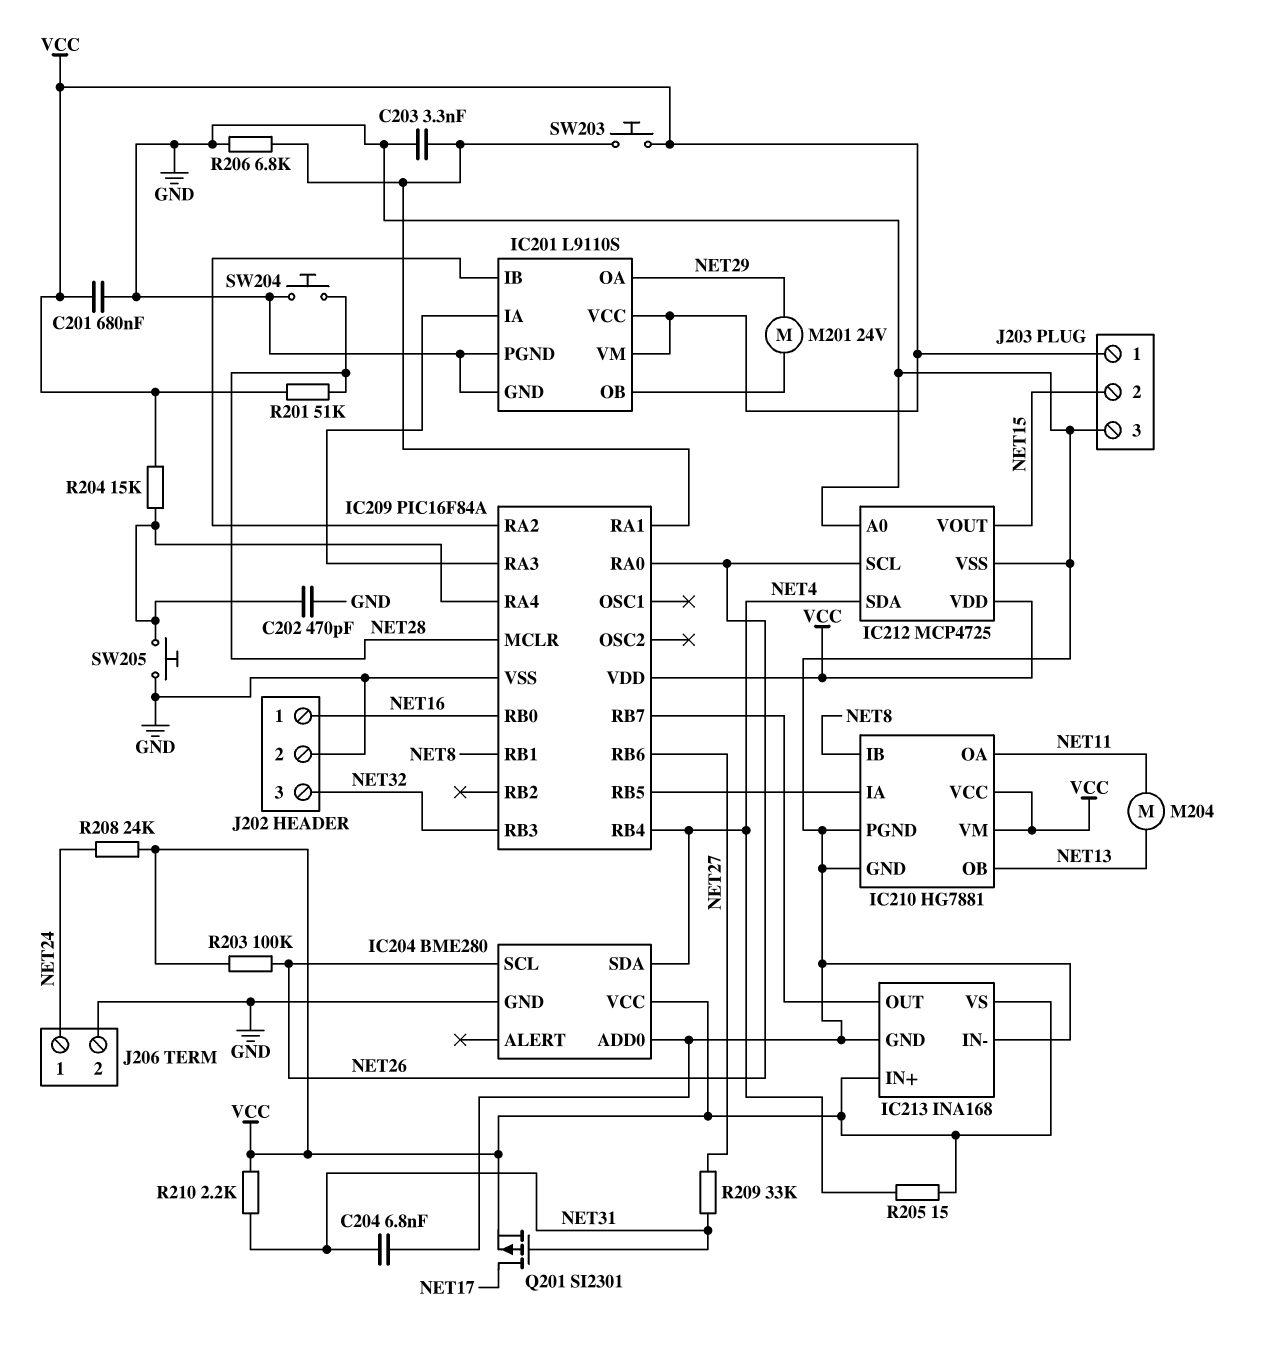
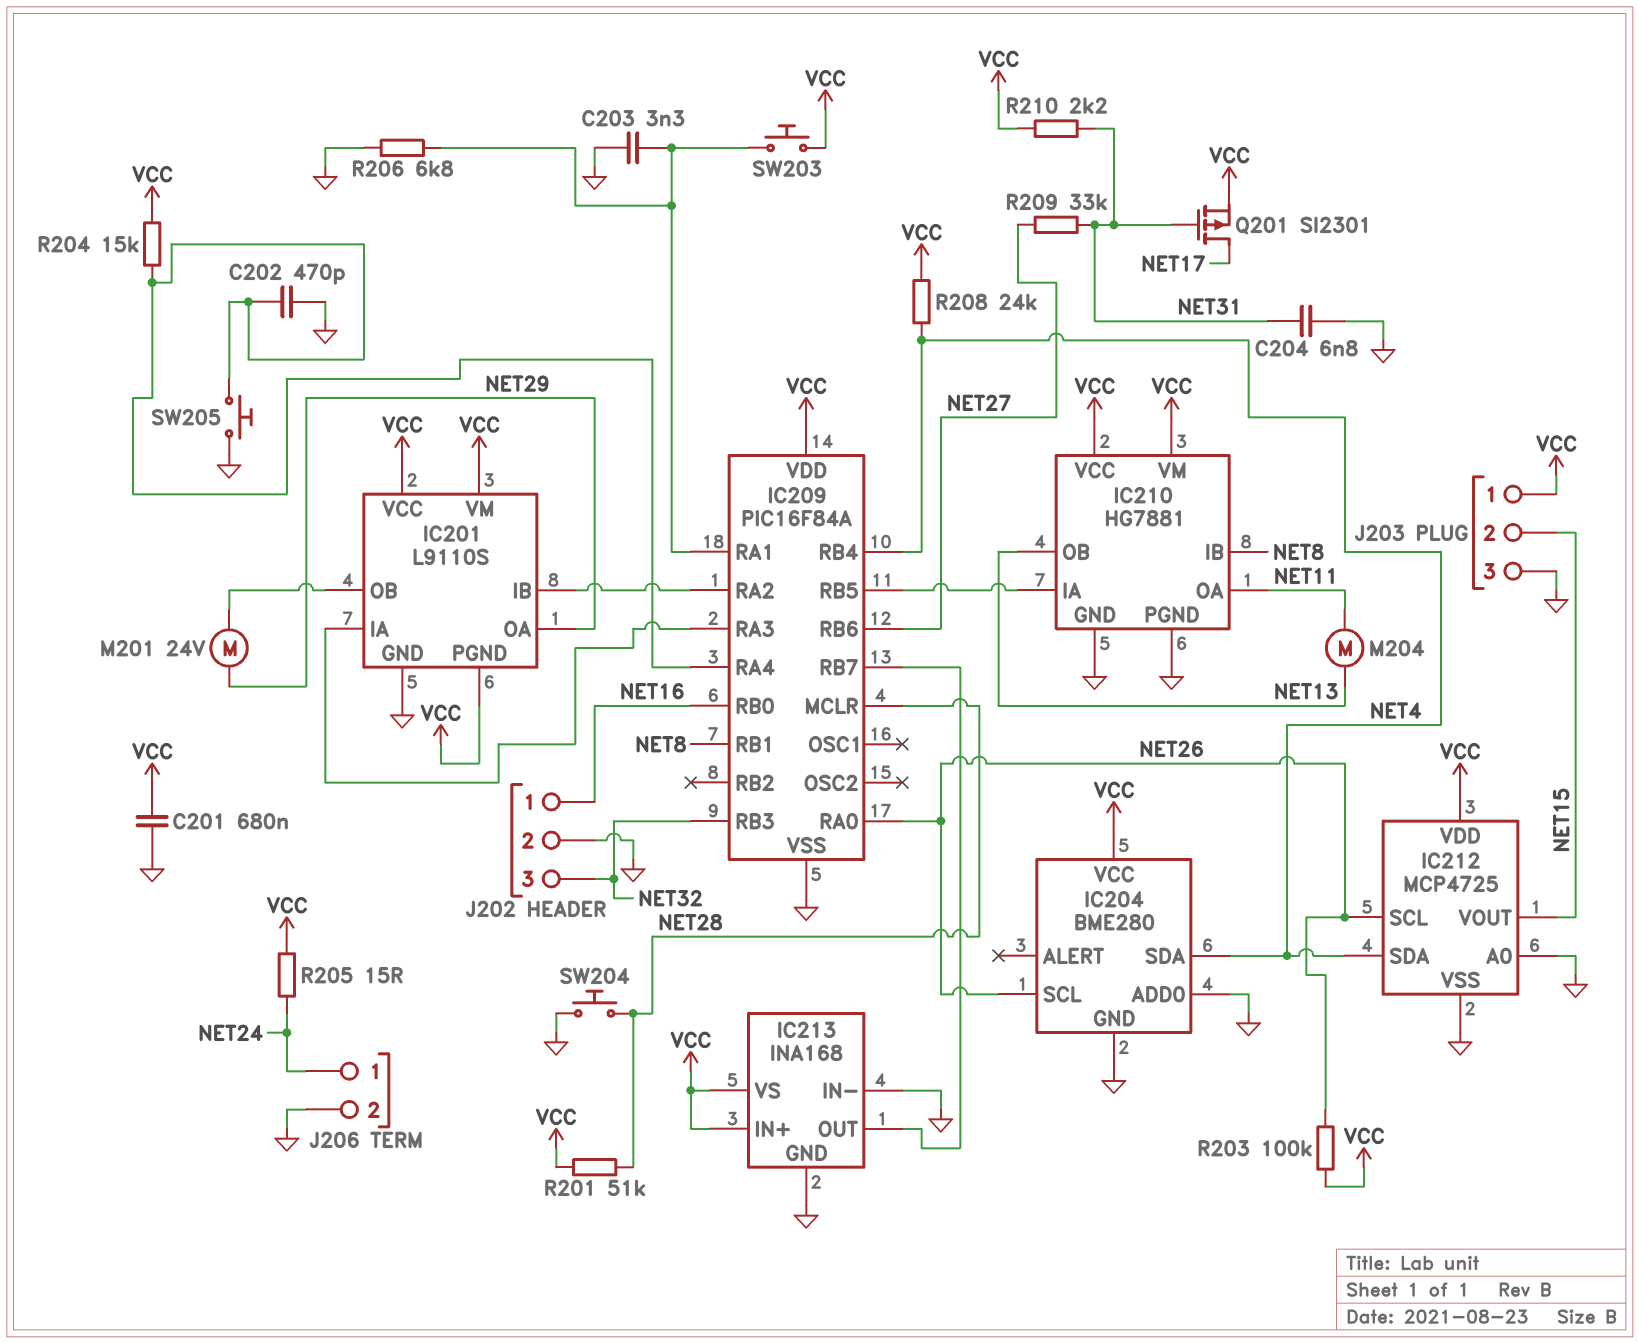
IC201 pin PGND: GND -> VCC
R205: 15 (NET4, VCC) -> 15 (NET24, VCC)
R208: 24k (NET24, VCC) -> 24k (NET4, VCC)

